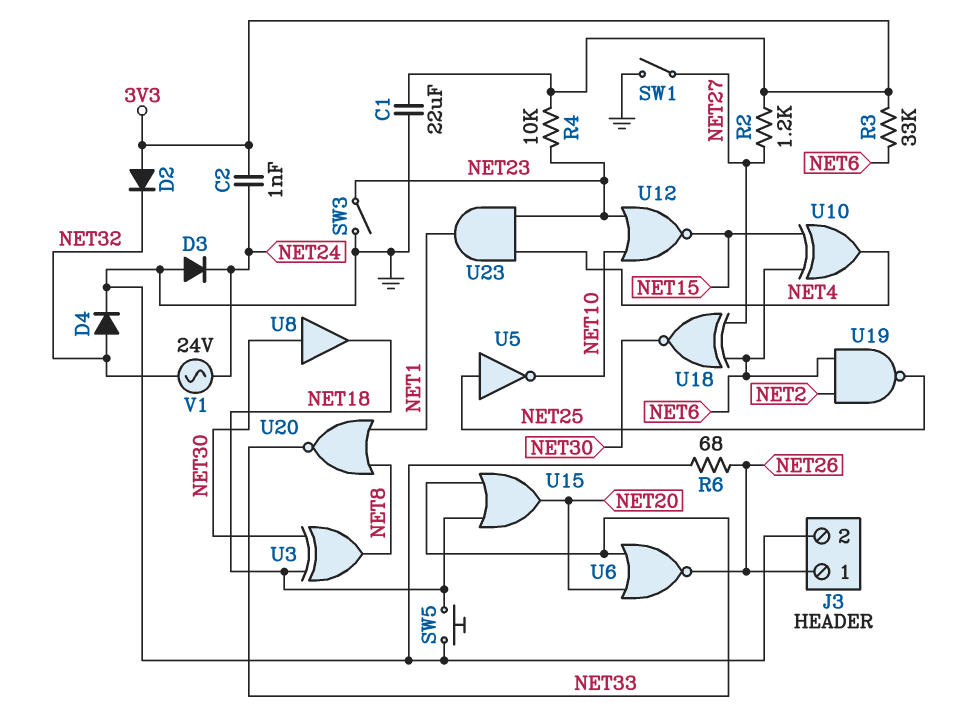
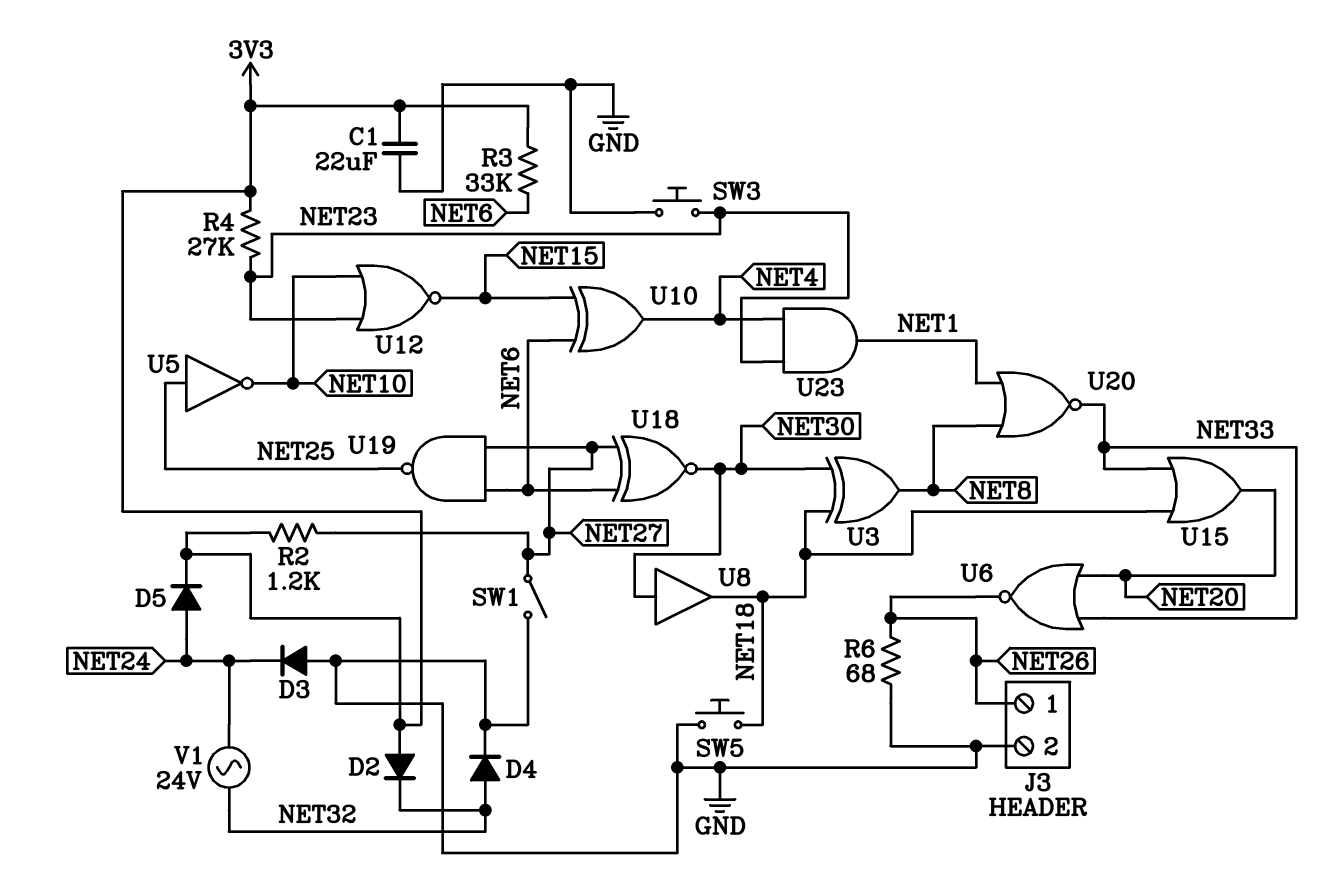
C2: 1nF (3V3, NET24) -> none
D5: none -> diode (A NET24, K 3V3)
R4: 10k (3V3, NET23) -> 27k (3V3, NET23)
SW3: switch (GND, NET23) -> button (GND, NET23)
U19: NAND (in NET2, in NET6, out NET25) -> NAND (in NET6, in NET27, out NET25)

